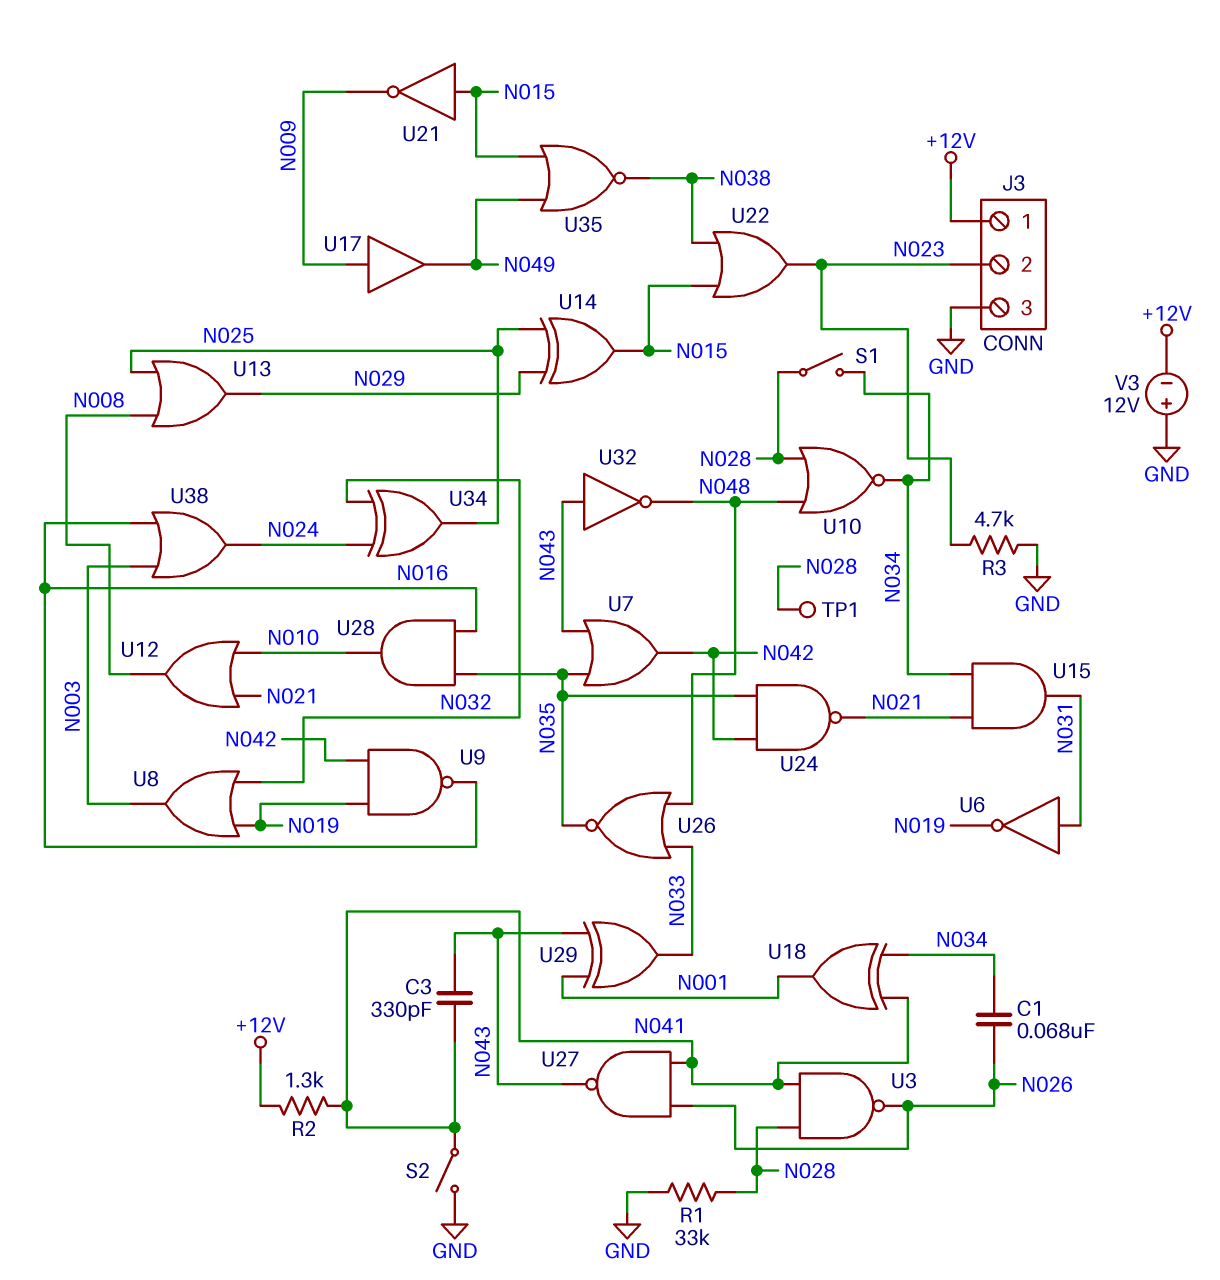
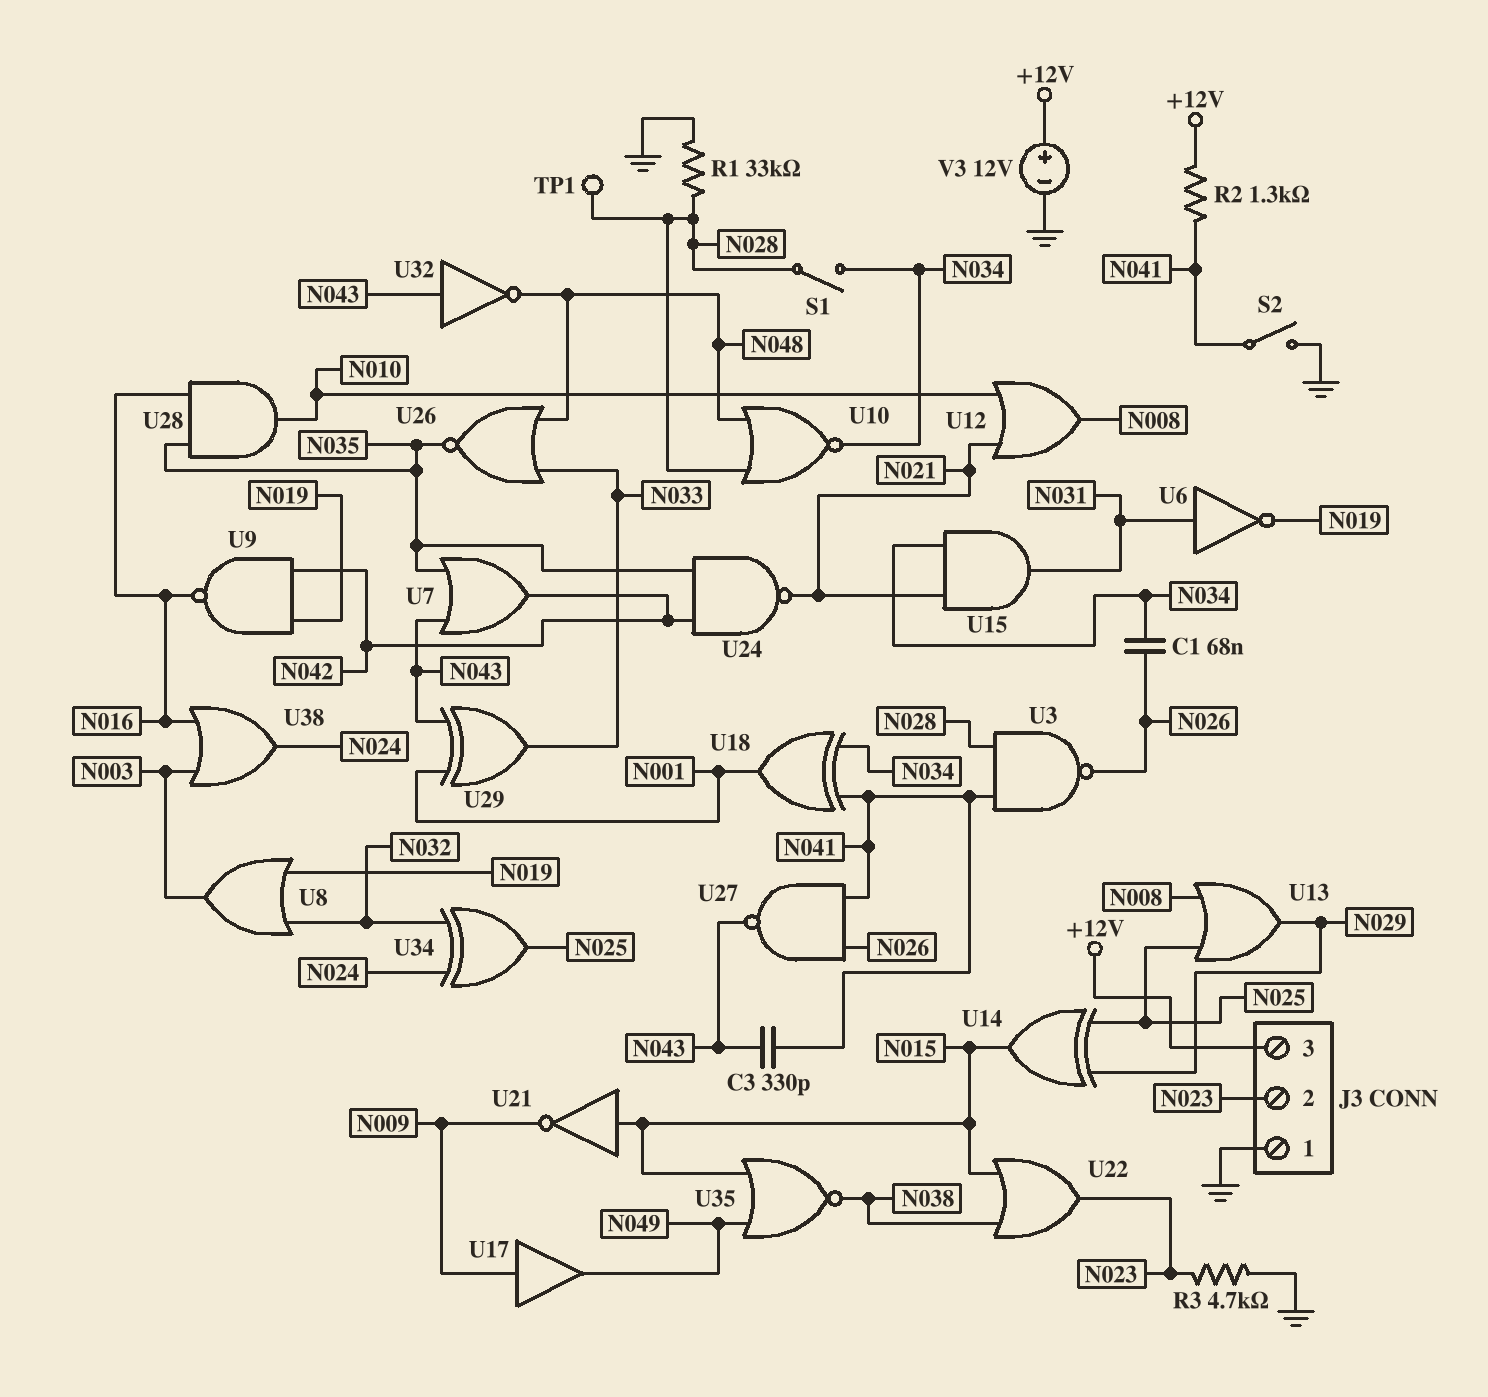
J3 pin 1: +12V -> GND
J3 pin 3: GND -> +12V
V3: 12V (plus GND, minus +12V) -> 12V (plus +12V, minus GND)

